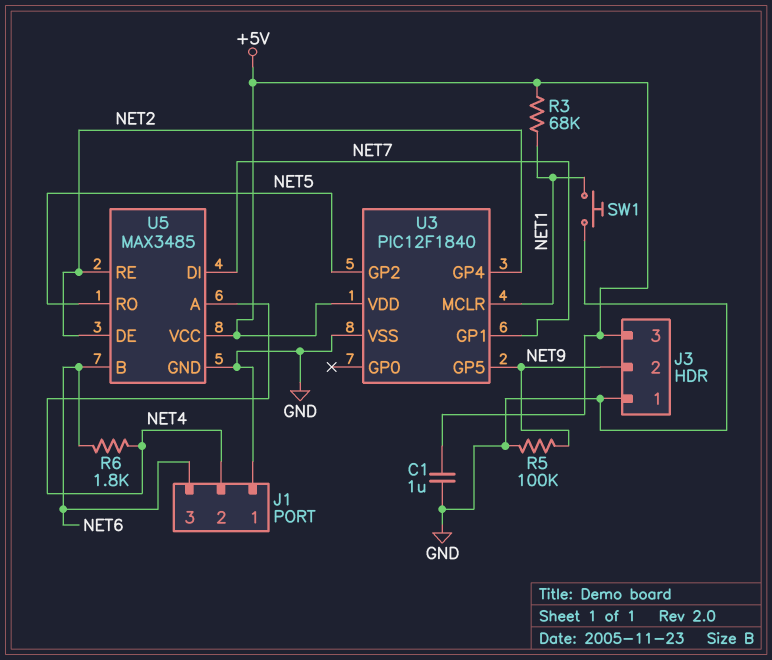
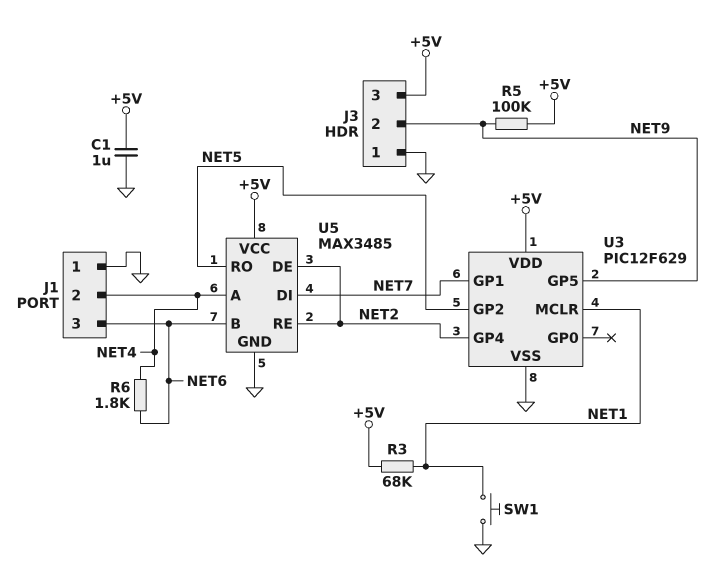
R5: 100k (GND, NET9) -> 100k (+5V, NET9)
U3: PIC12F1840 -> PIC12F629

